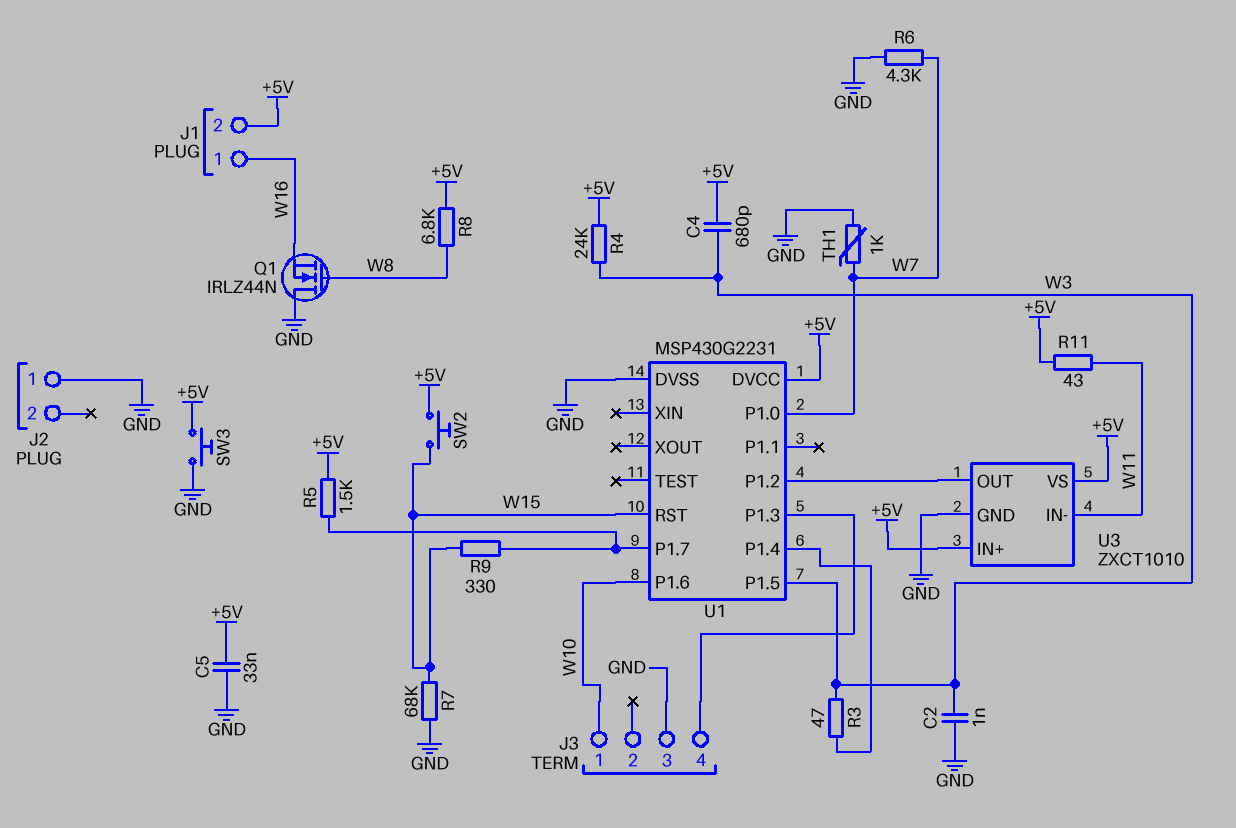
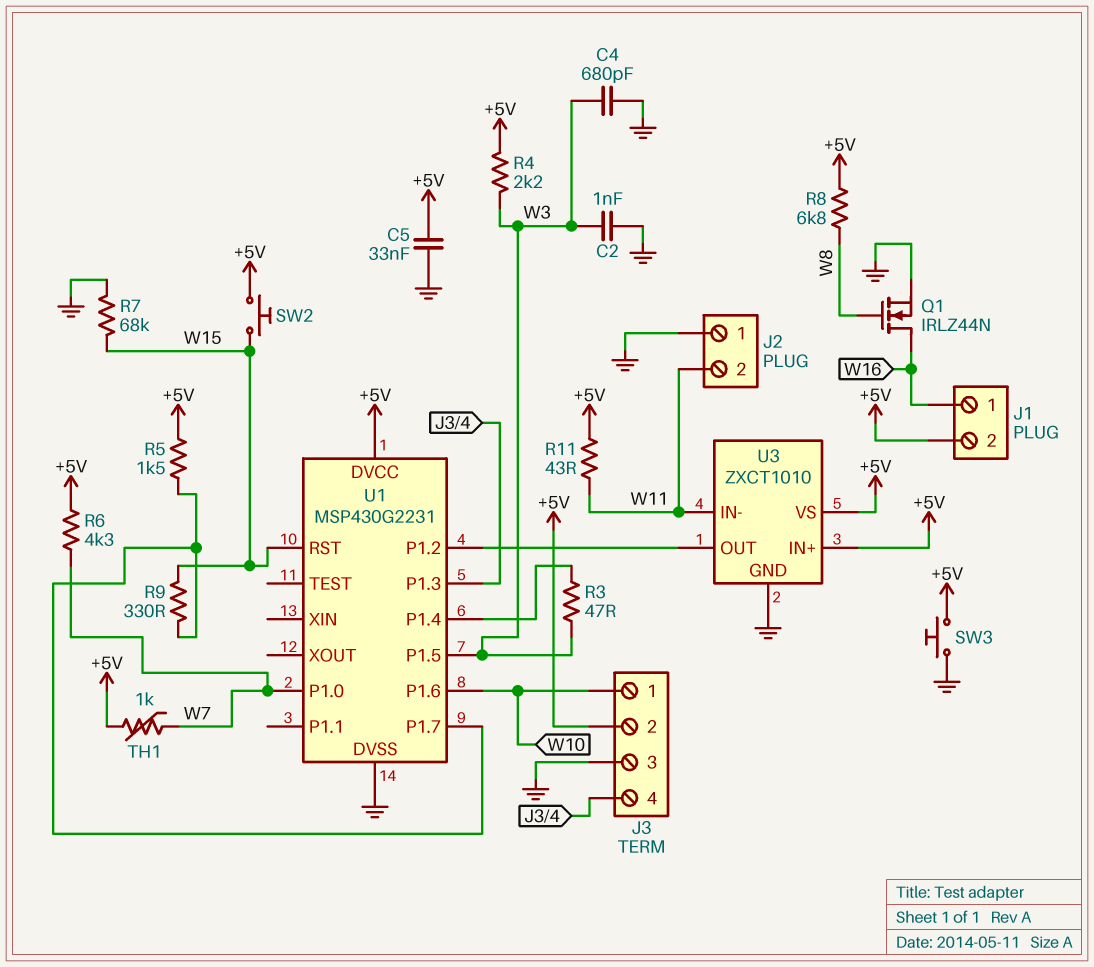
C4: 680pF (+5V, W3) -> 680pF (GND, W3)
J2 pin 2: none -> W11
J3 pin 2: none -> +5V
Q1: NMOS IRLZ44N (G W8, D GND, S W16) -> NMOS IRLZ44N (G W8, D W16, S GND)
R4: 24k (+5V, W3) -> 2.2k (+5V, W3)
R6: 4.3k (GND, W7) -> 4.3k (+5V, W7)
TH1: 1k (GND, W7) -> 1k (+5V, W7)

